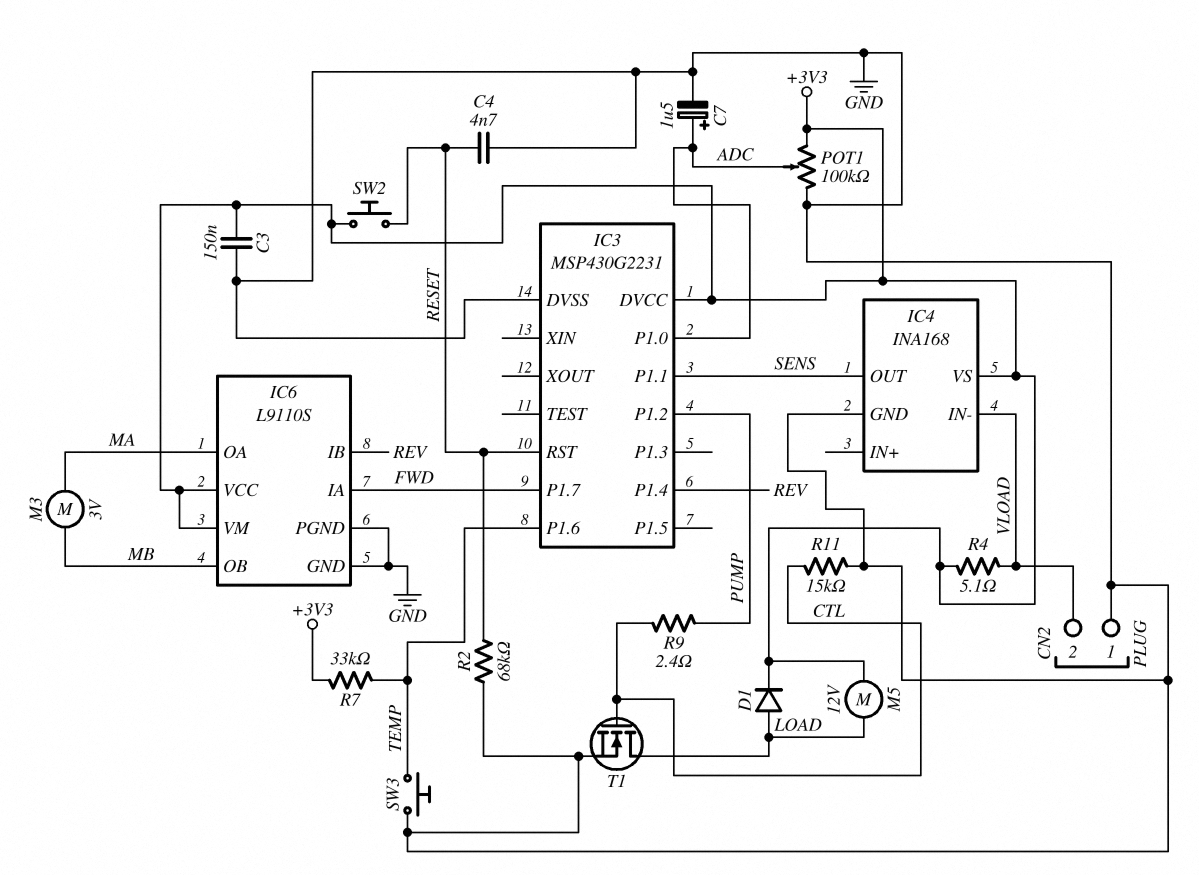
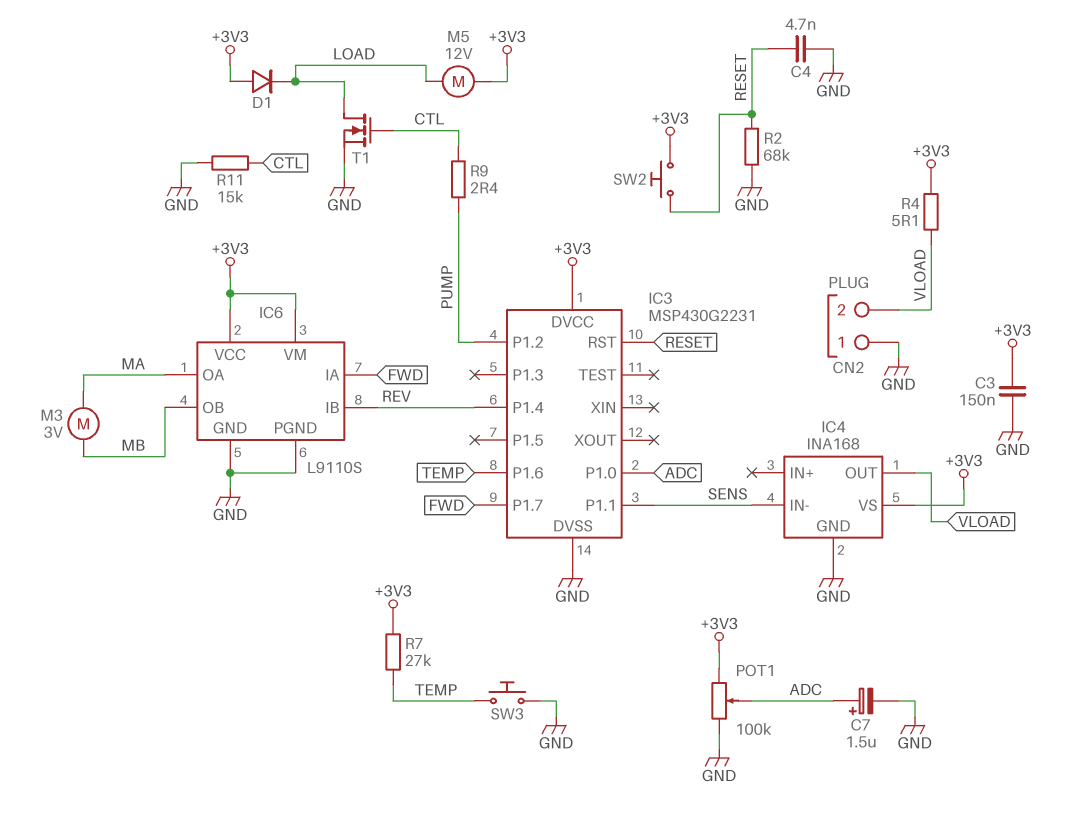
D1: diode (A LOAD, K +3V3) -> diode (A +3V3, K LOAD)
IC4 pin IN-: VLOAD -> SENS
IC4 pin OUT: SENS -> VLOAD
R7: 33k (+3V3, TEMP) -> 27k (+3V3, TEMP)

